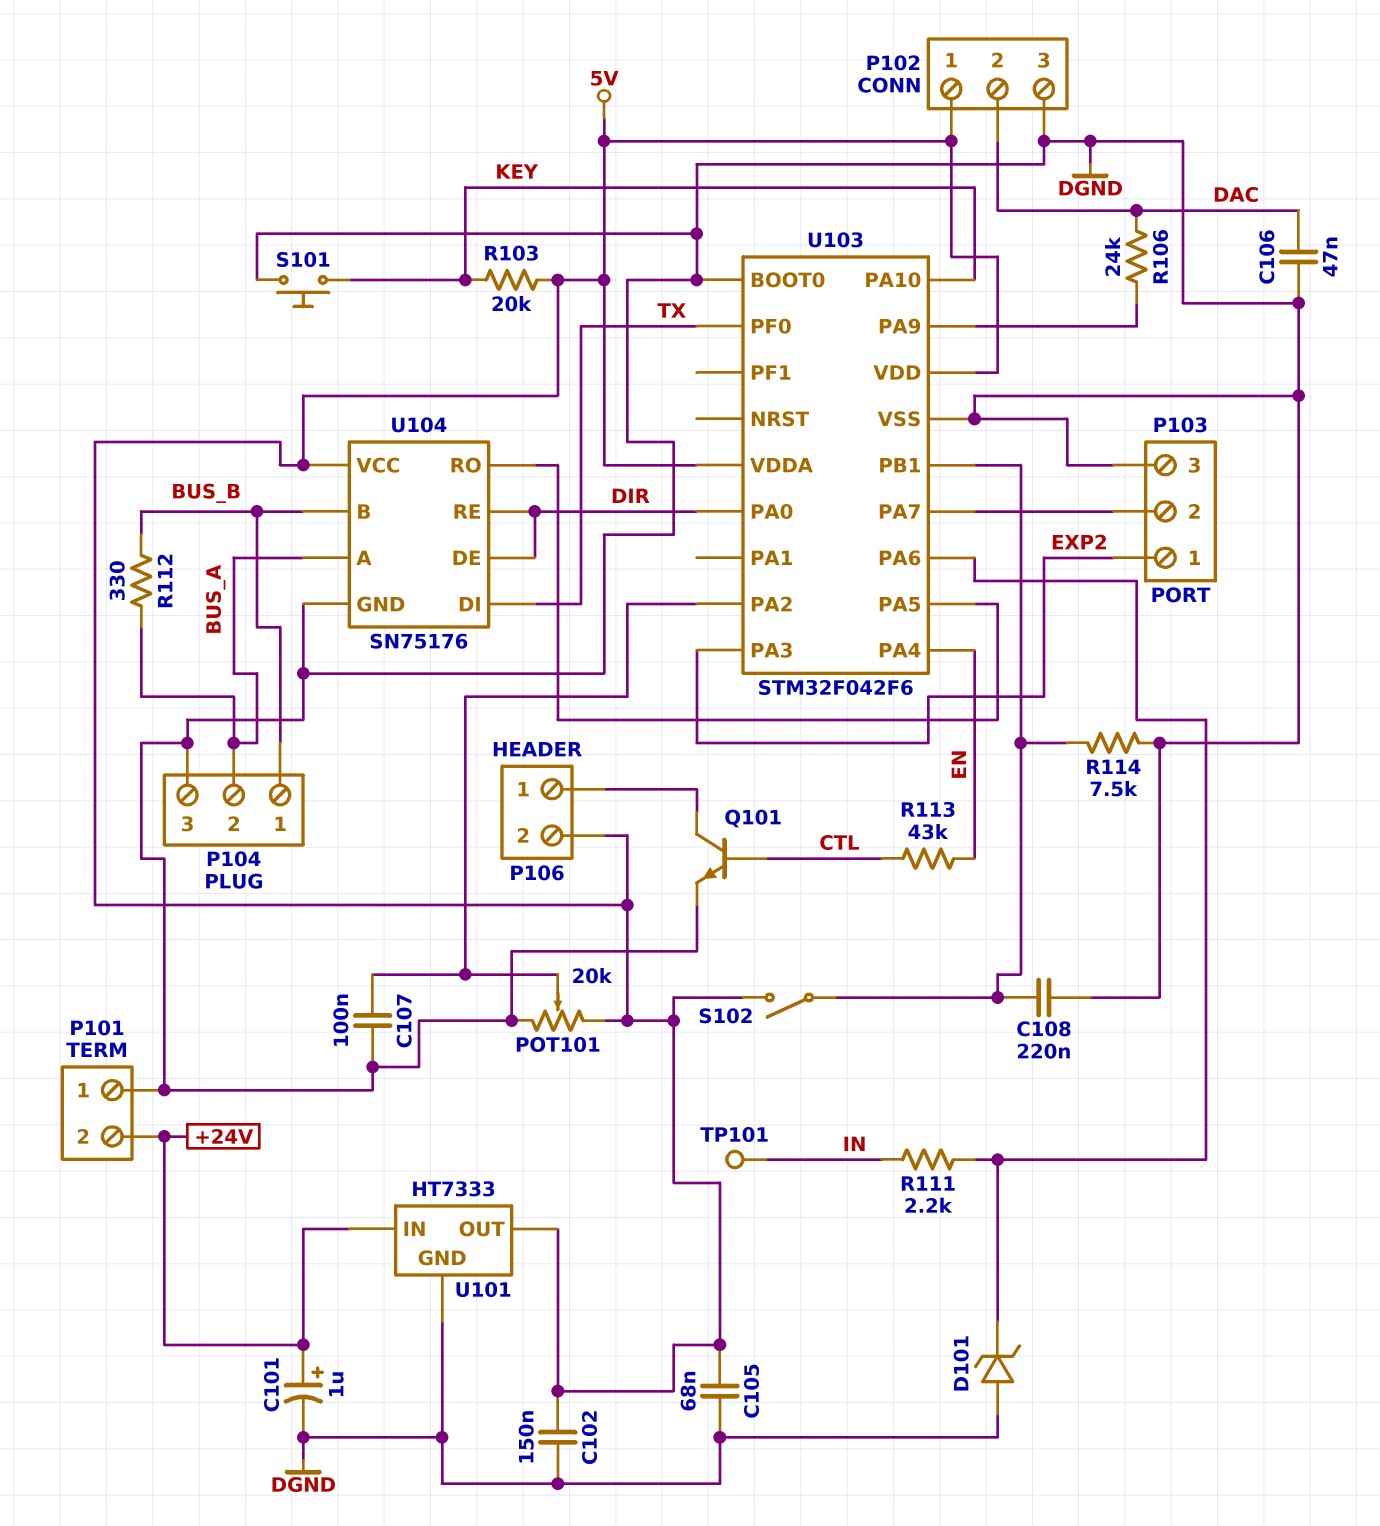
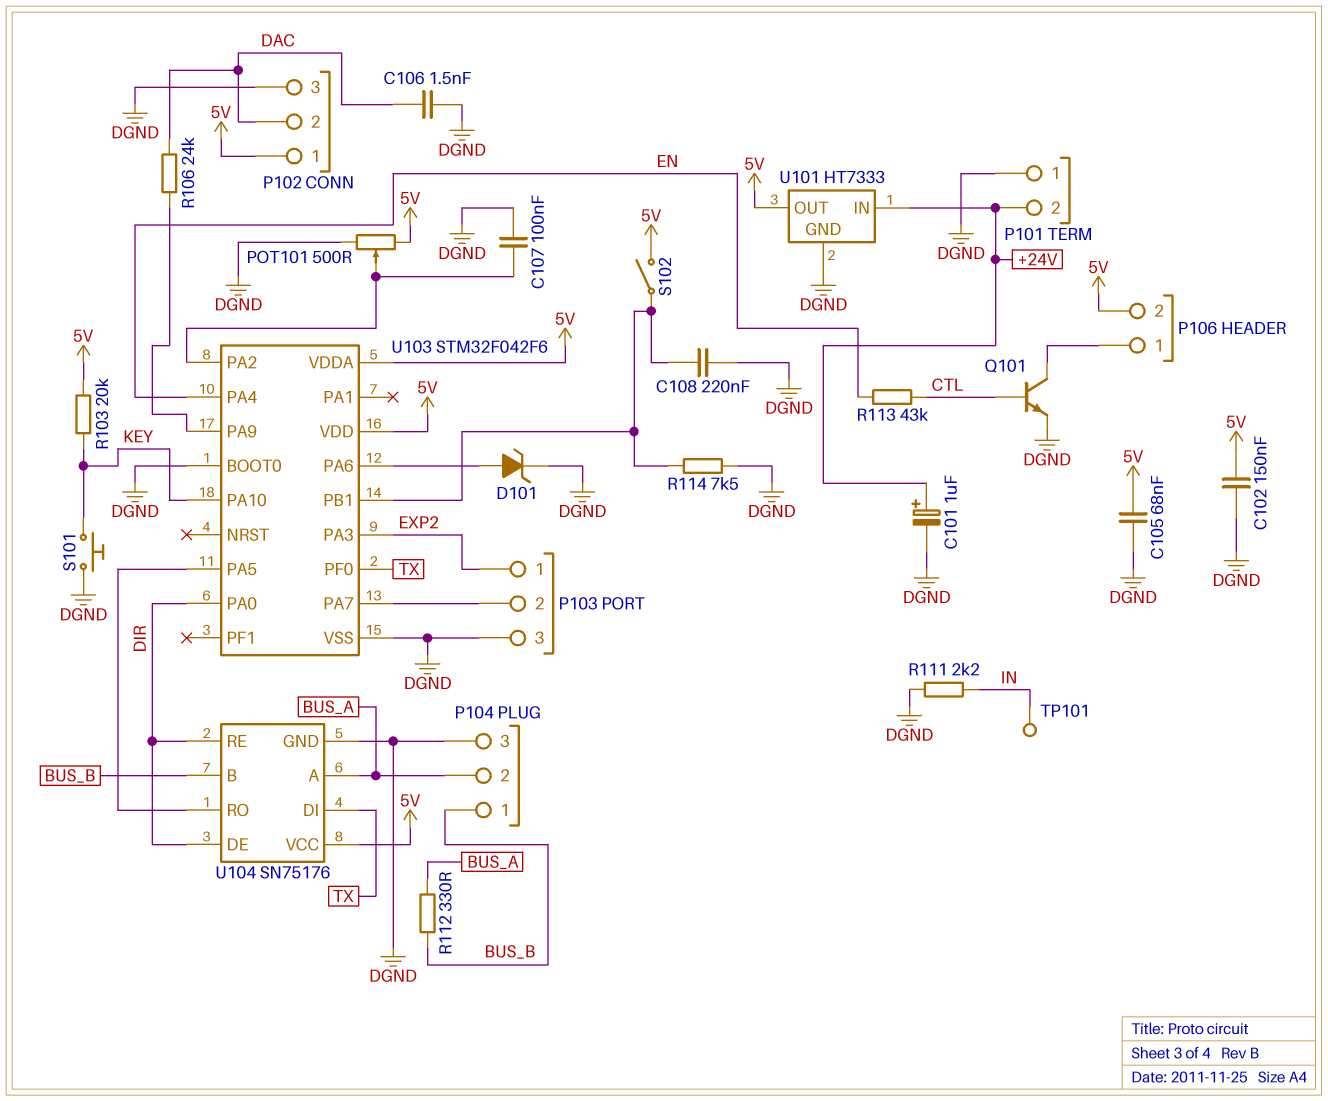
C106: 47nF (DAC, DGND) -> 1.5nF (DAC, DGND)
D101: zener (A DGND, K U103/PA6) -> zener (A U103/PA6, K DGND)
POT101: 20k (5V, DGND, wiper U103/PA2) -> 500 (5V, DGND, wiper U103/PA2)
R111: 2.2k (IN, U103/PA6) -> 2.2k (DGND, IN)

